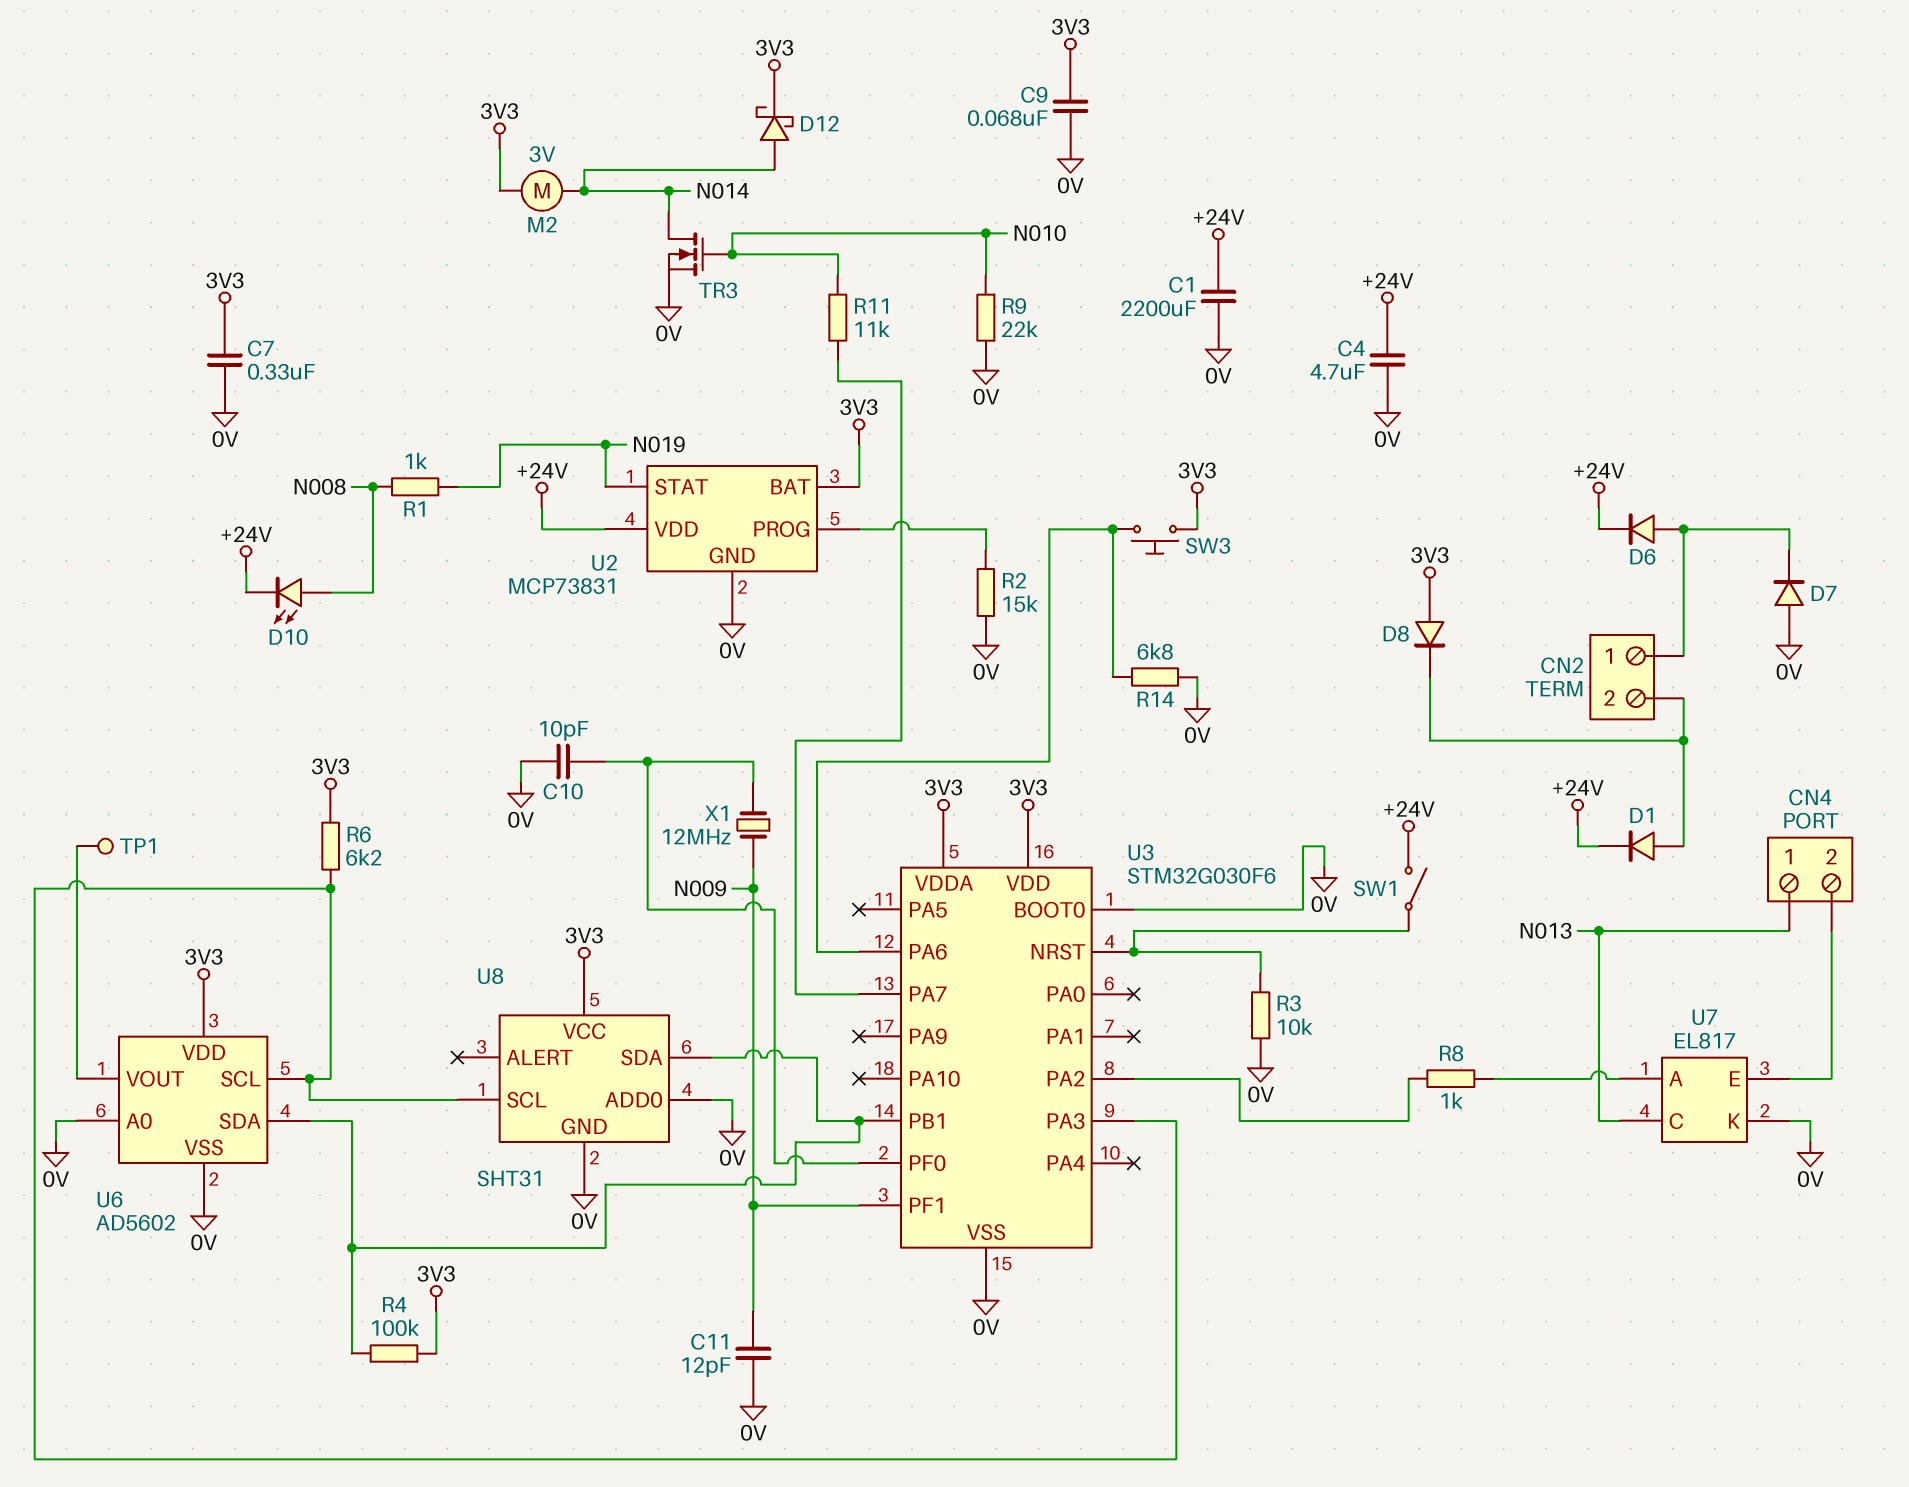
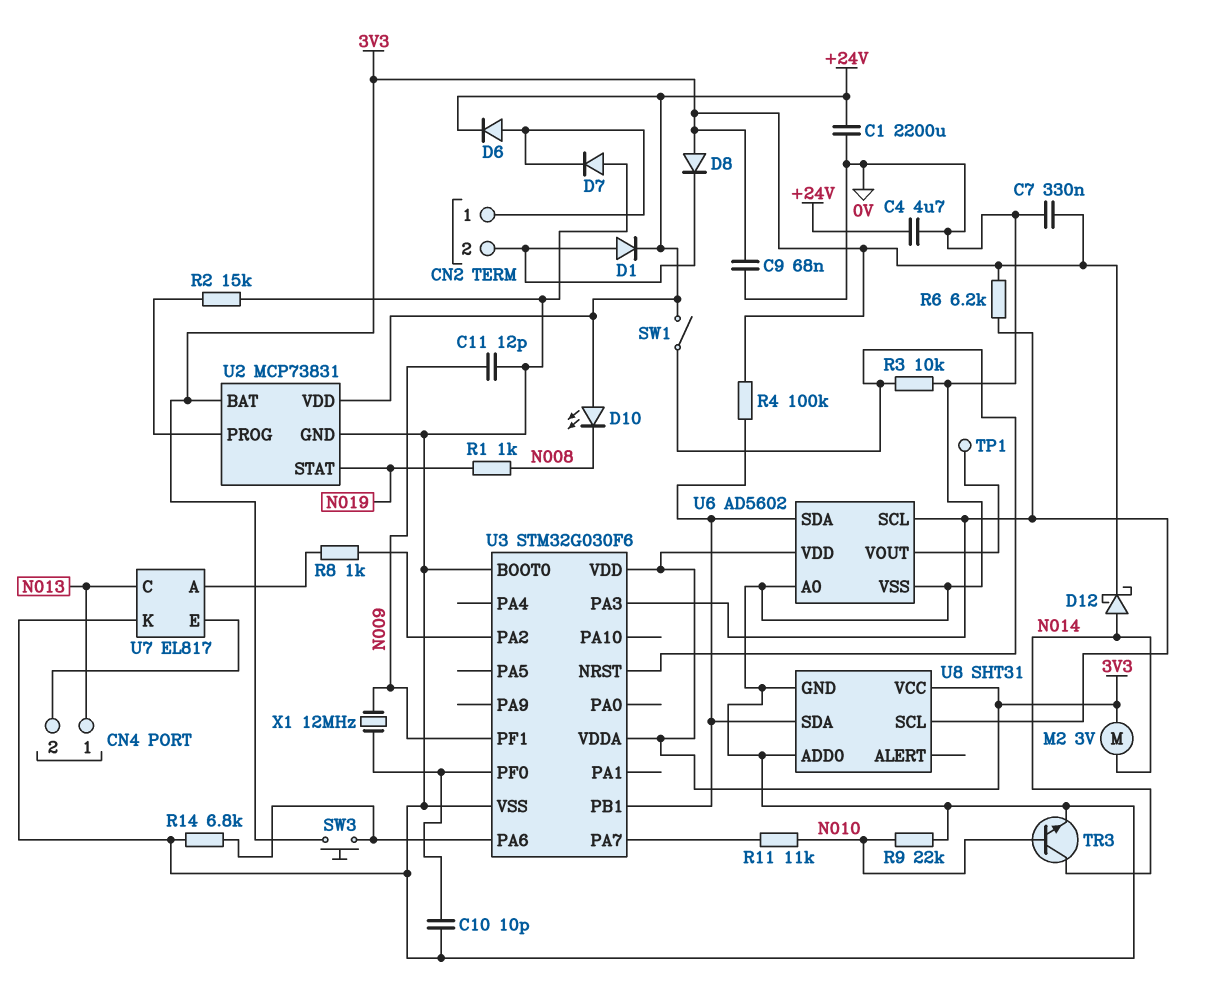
D10: LED (A N008, K +24V) -> LED (A +24V, K N008)
TR3: NMOS (G N010, D N014, S 0V) -> NPN (B N010, C N014, E 0V)

